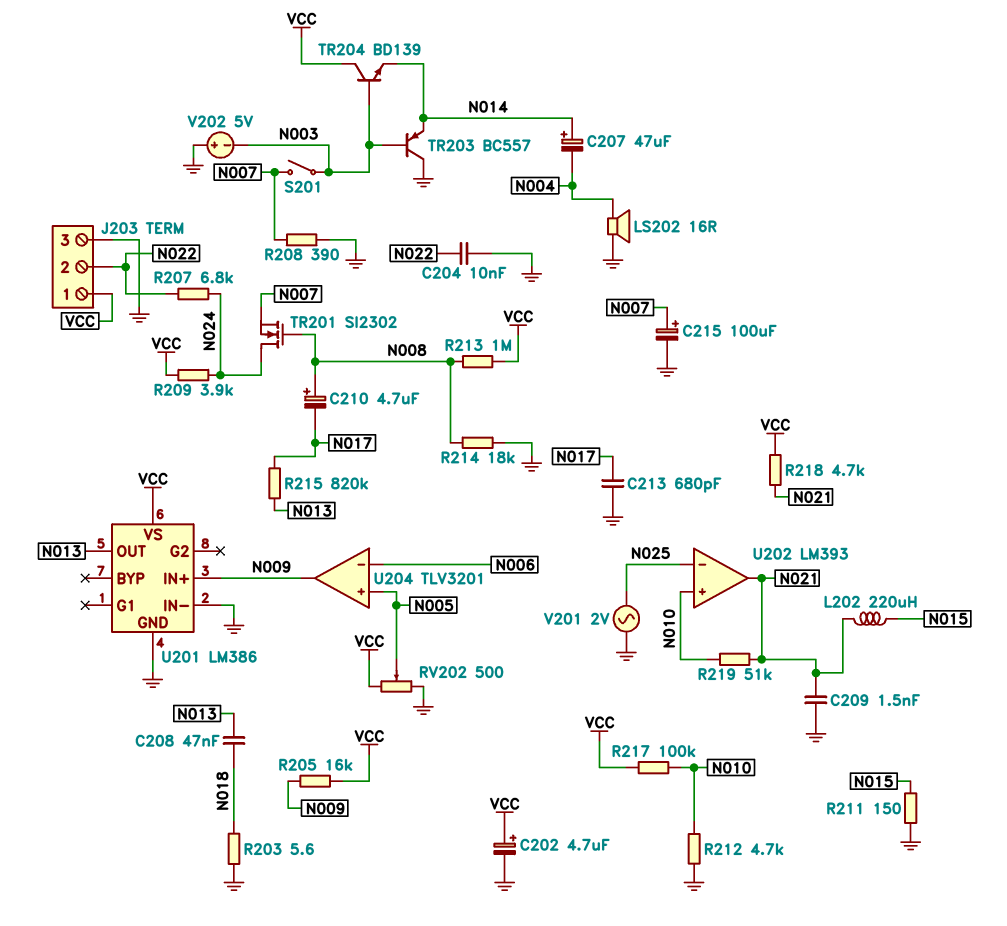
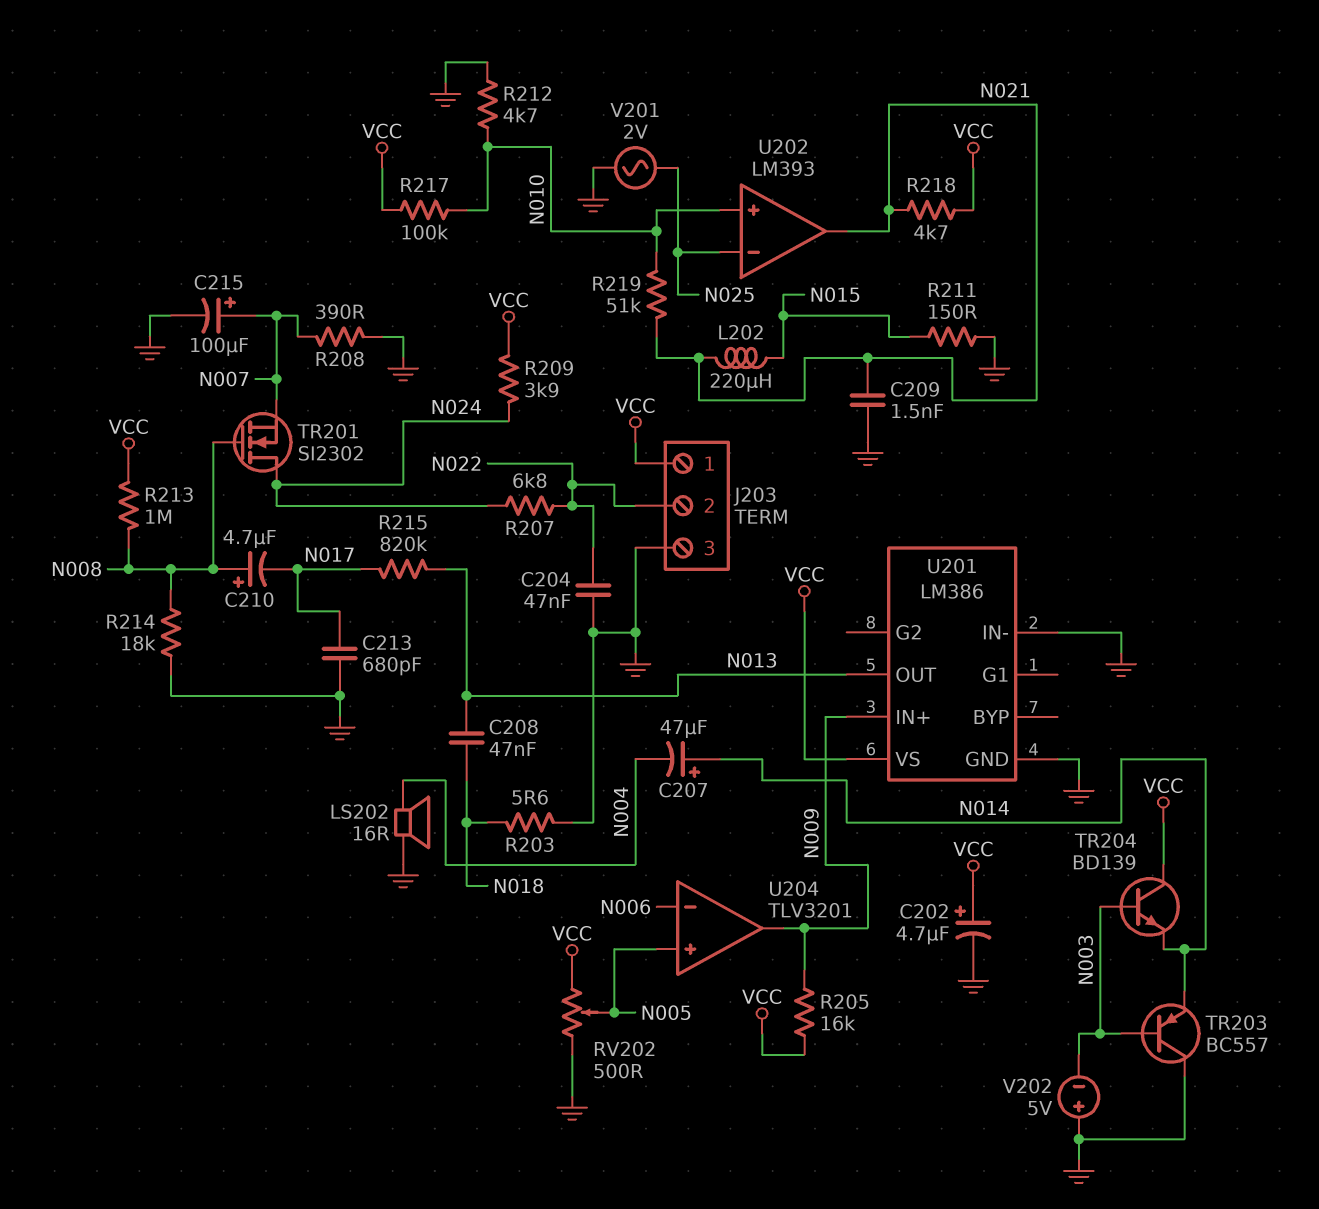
C204: 10nF (GND, N022) -> 47nF (GND, N022)
S201: switch (N003, N007) -> none

